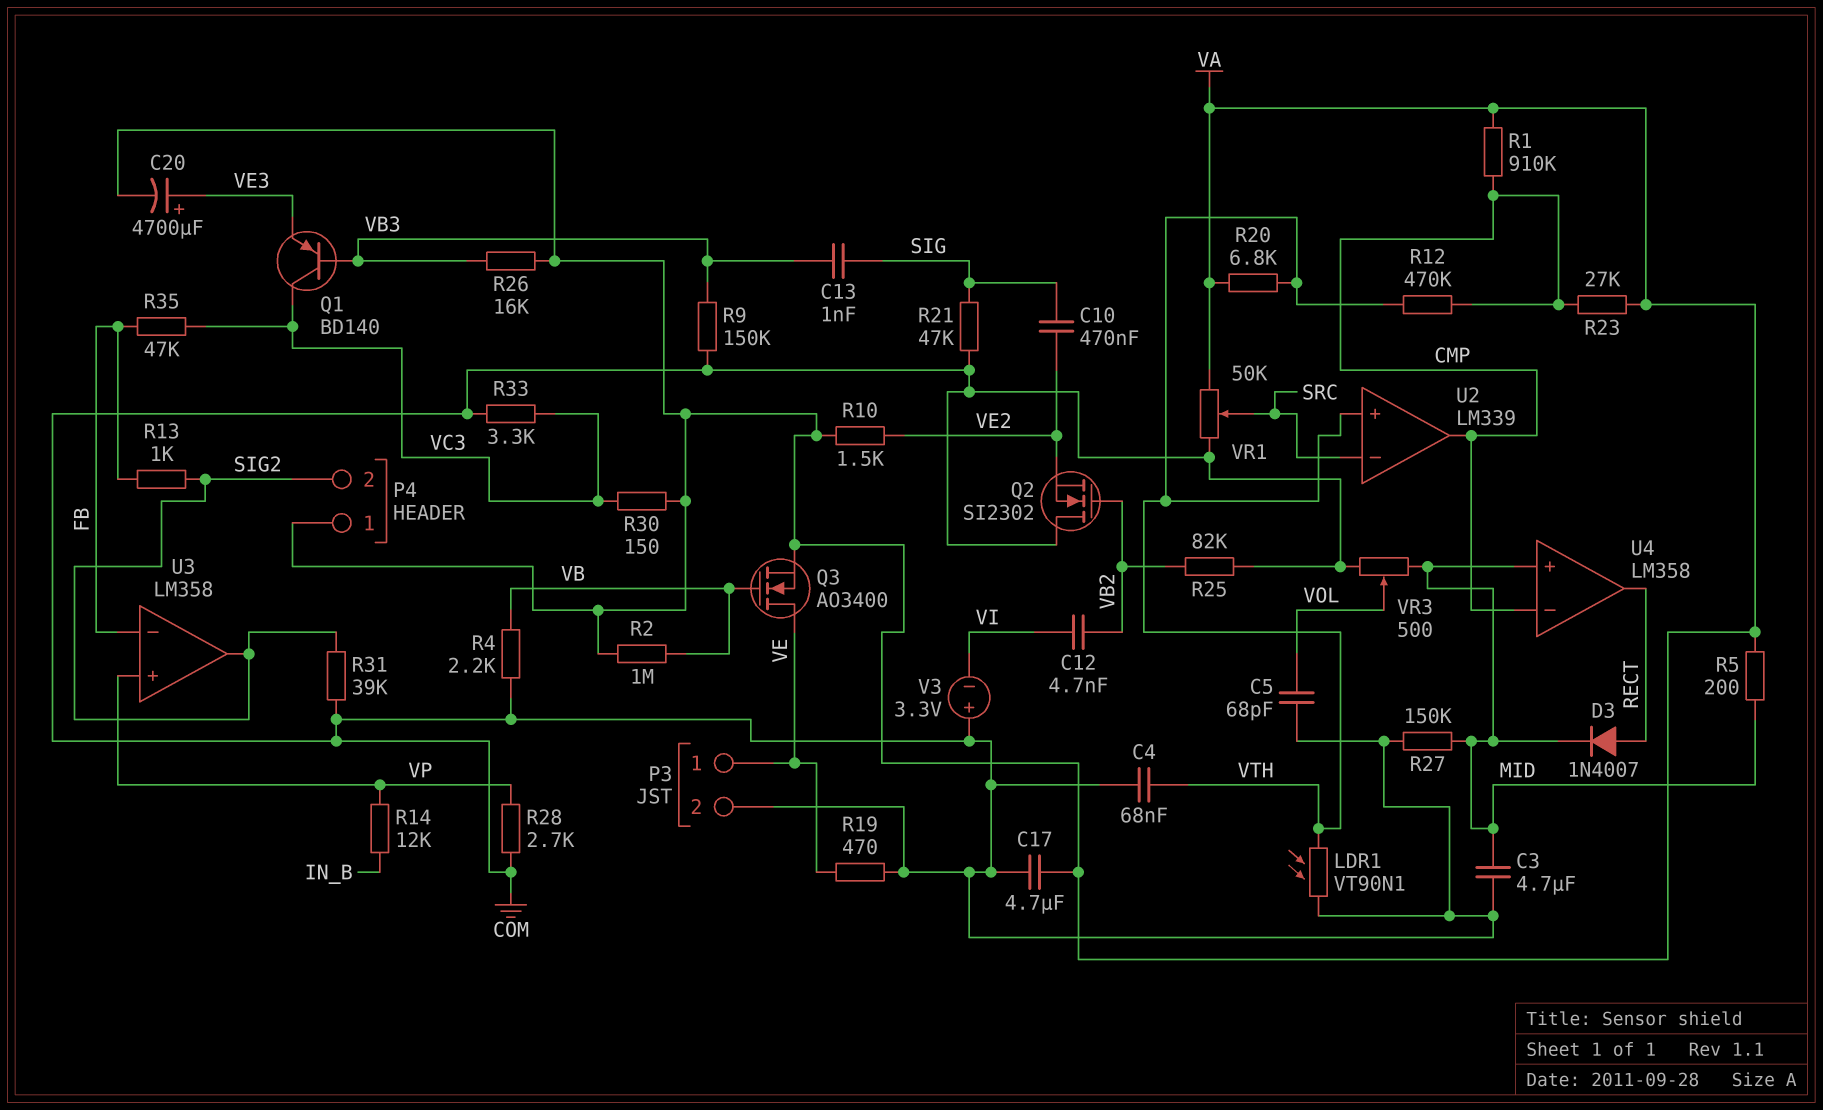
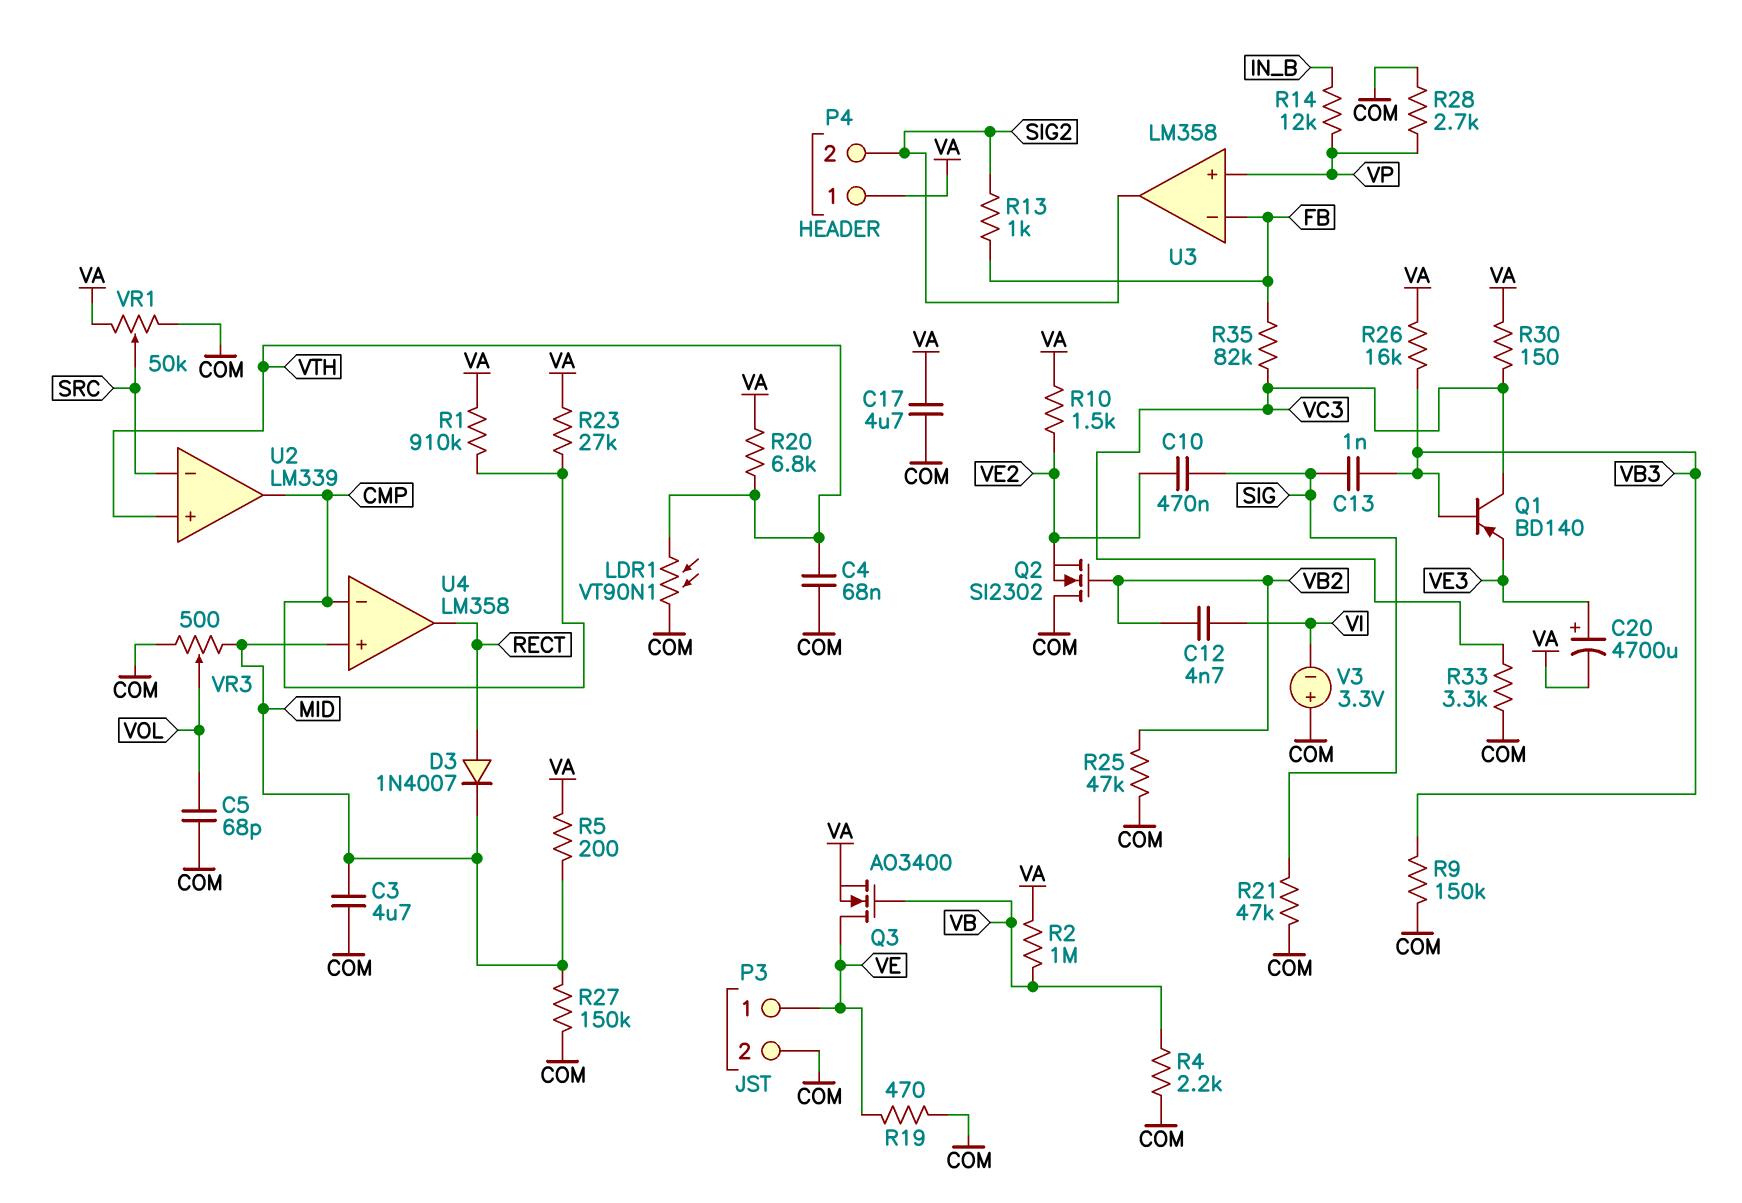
R12: 470k (CMP, VTH) -> none
R25: 82k (COM, VB2) -> 47k (COM, VB2)
R31: 39k (COM, SIG2) -> none
R35: 47k (FB, VC3) -> 82k (FB, VC3)

